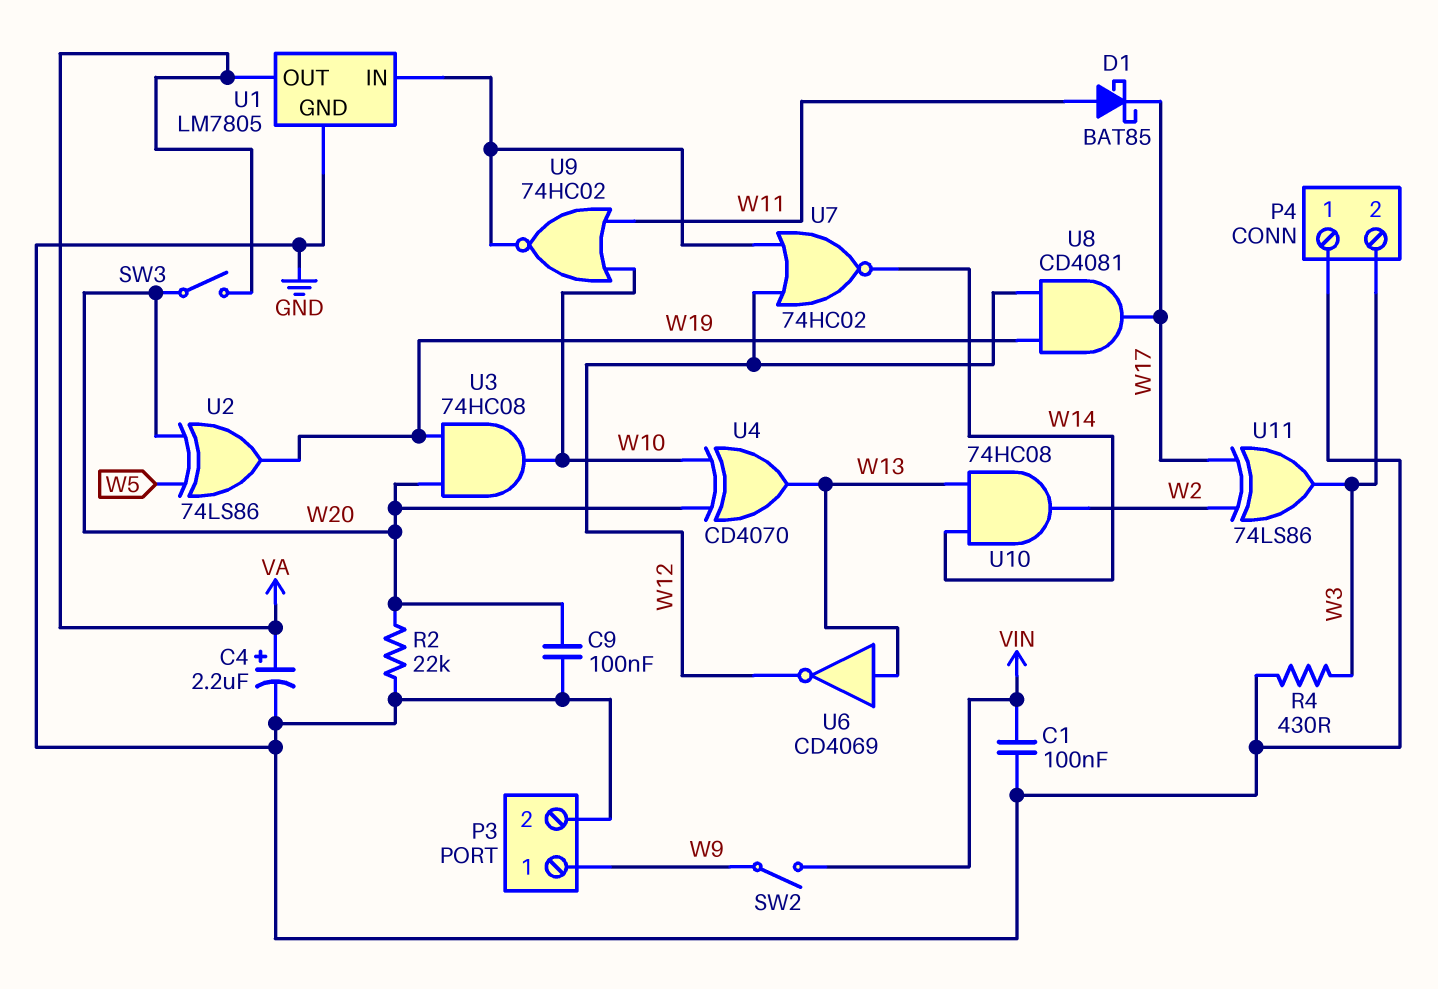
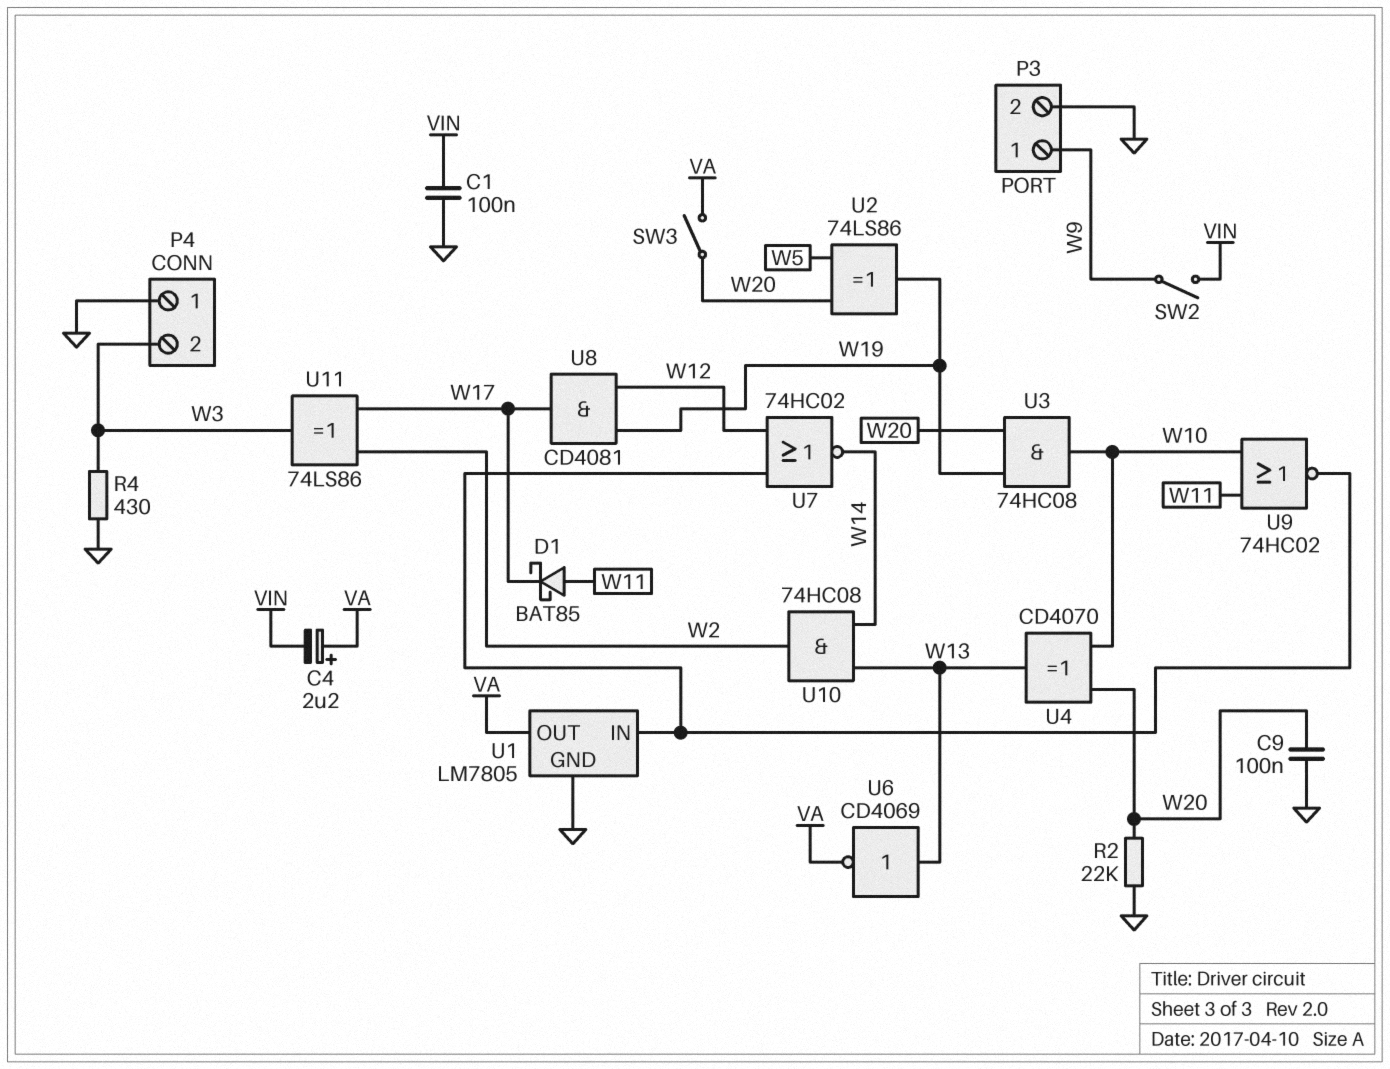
C4: 2.2uF (plus VA, minus GND) -> 2.2uF (plus VA, minus VIN)
U6: NOT CD4069 (in W13, out W12) -> NOT CD4069 (in W13, out VA)

